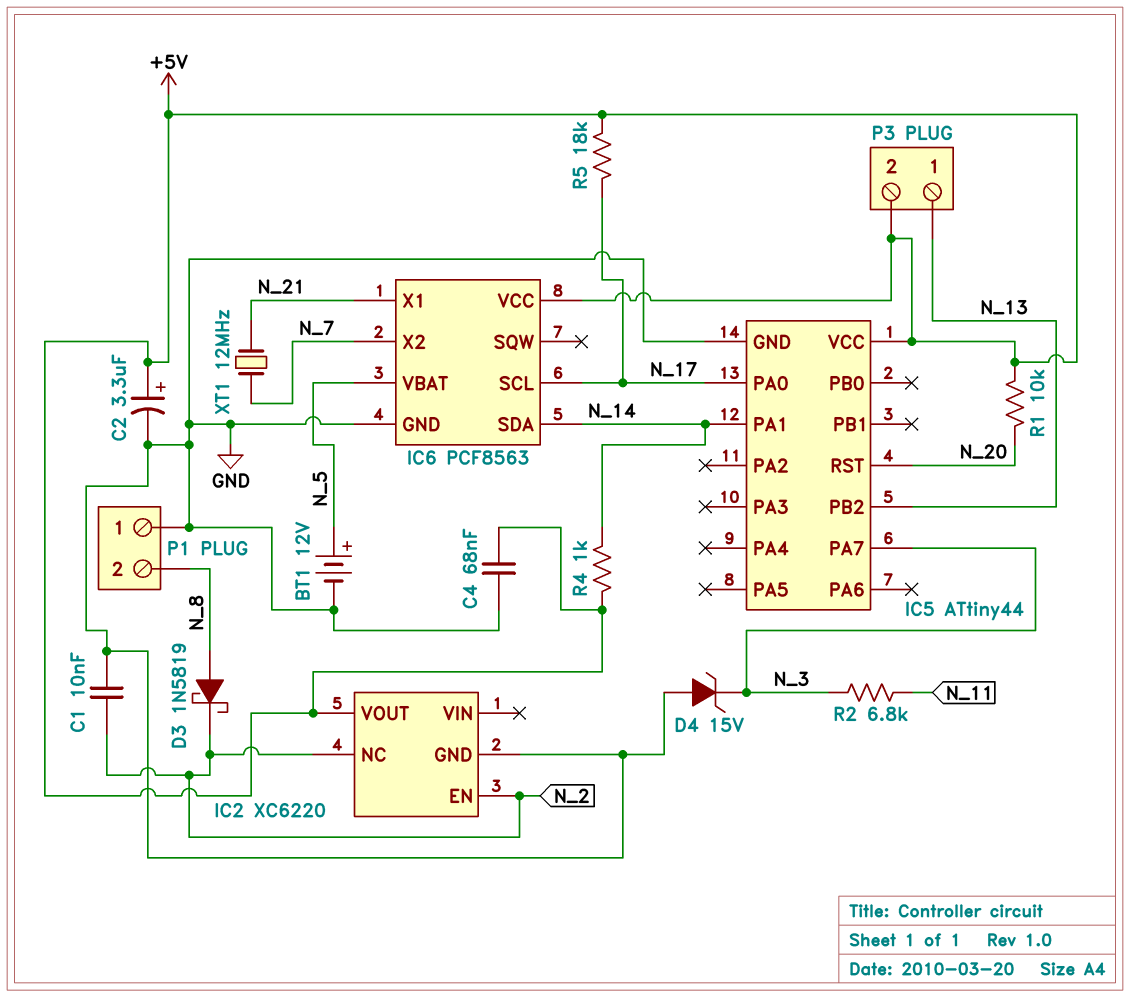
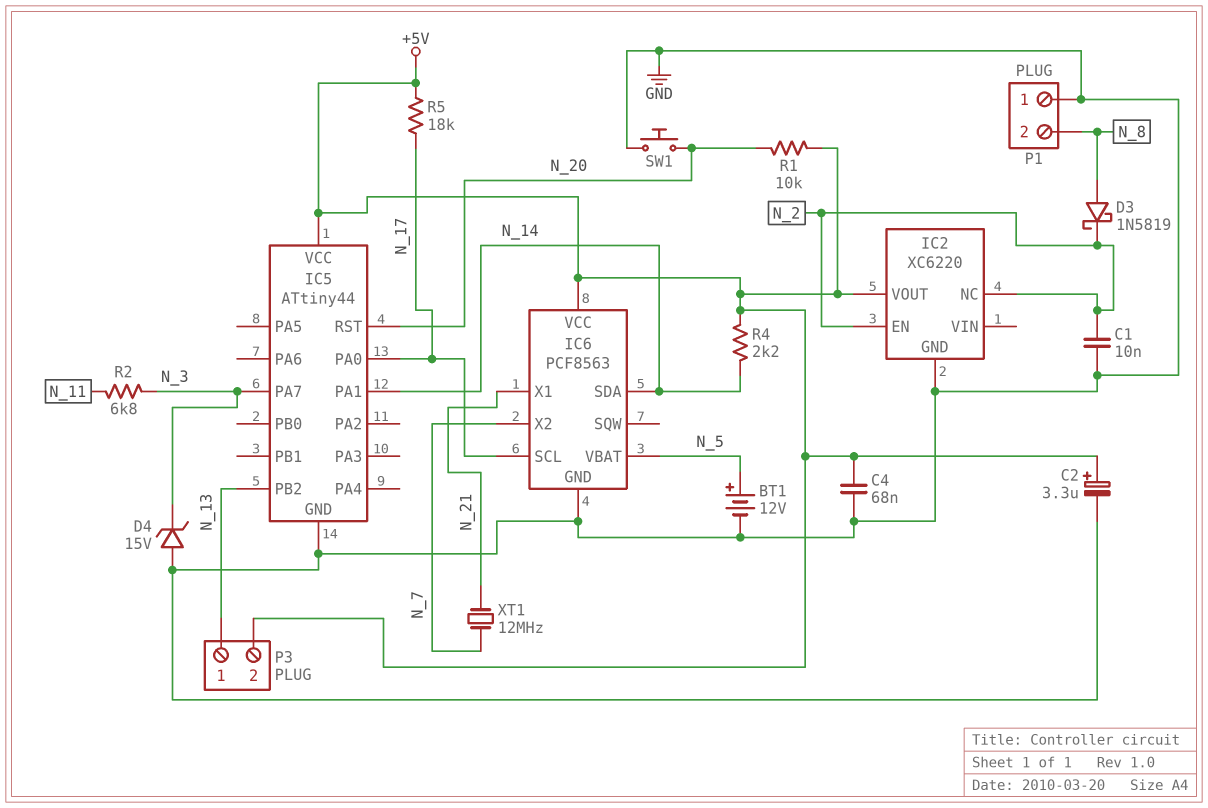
R4: 1k (+5V, N_14) -> 2.2k (+5V, N_14)
SW1: none -> button (GND, N_20)

